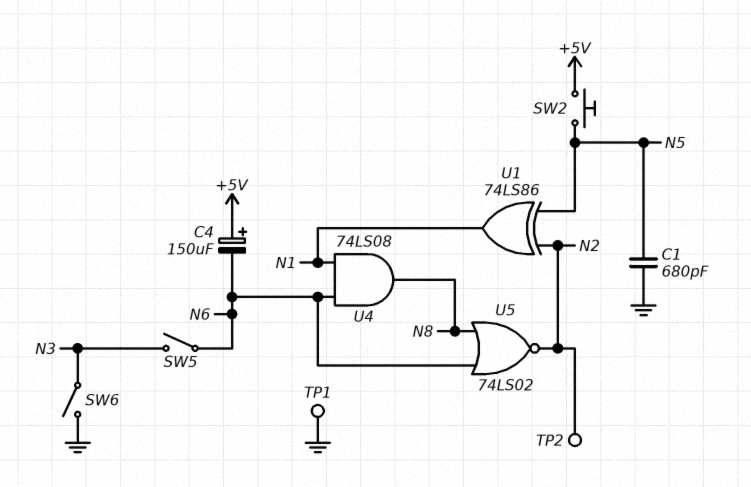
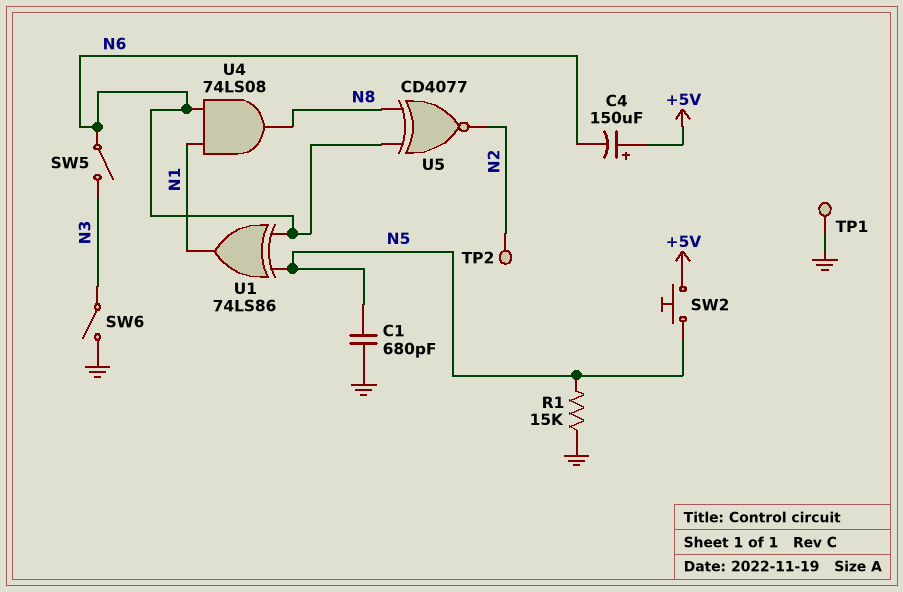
R1: none -> 15k (GND, N5)
U1: XOR 74LS86 (in N2, in N5, out N1) -> XOR 74LS86 (in N5, in N6, out N1)
U5: NOR 74LS02 (in N6, in N8, out N2) -> XNOR CD4077 (in N6, in N8, out N2)

